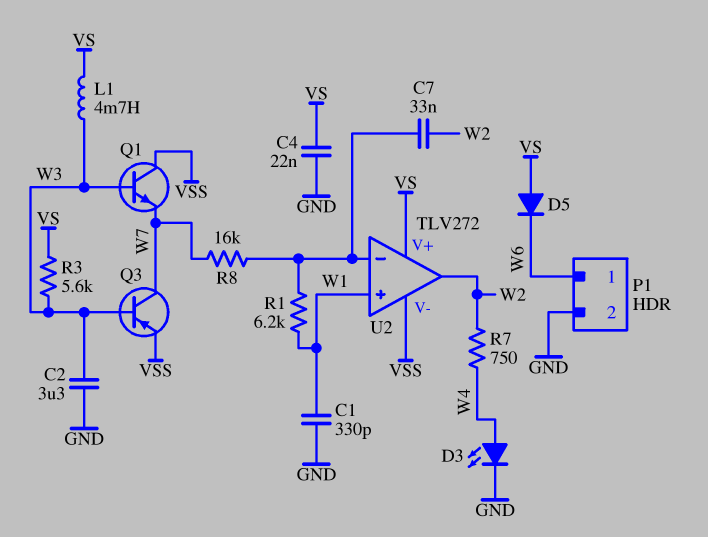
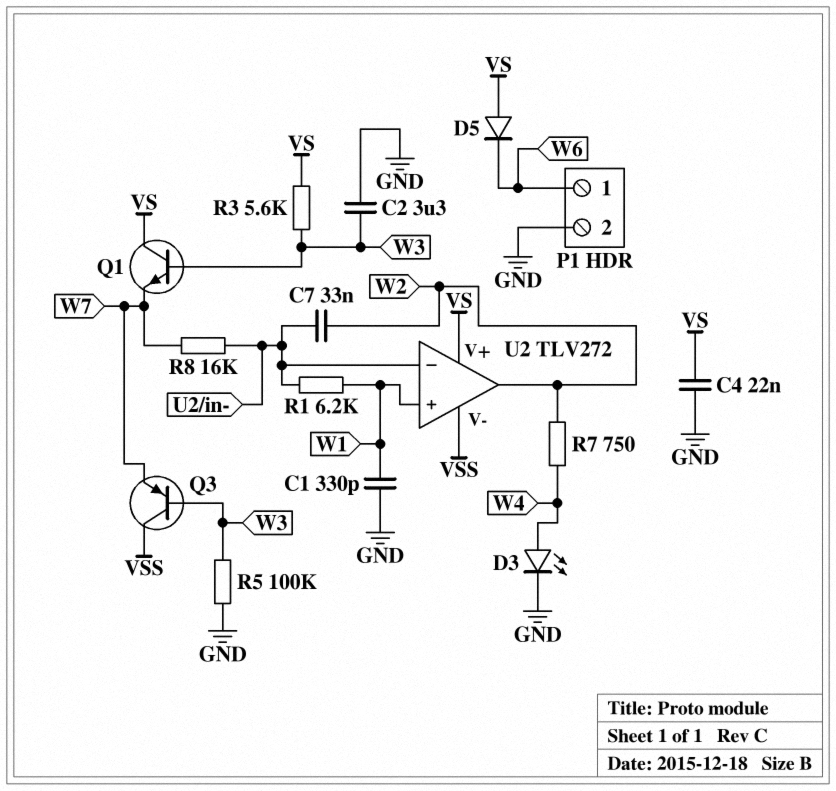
L1: 4.7mH (VS, W3) -> none
Q1: NPN (B W3, C VSS, E W7) -> NPN (B W3, C VS, E W7)
Q3: PNP (B W3, C W7, E VSS) -> PNP (B W3, C VSS, E W7)
R5: none -> 100k (GND, W3)

